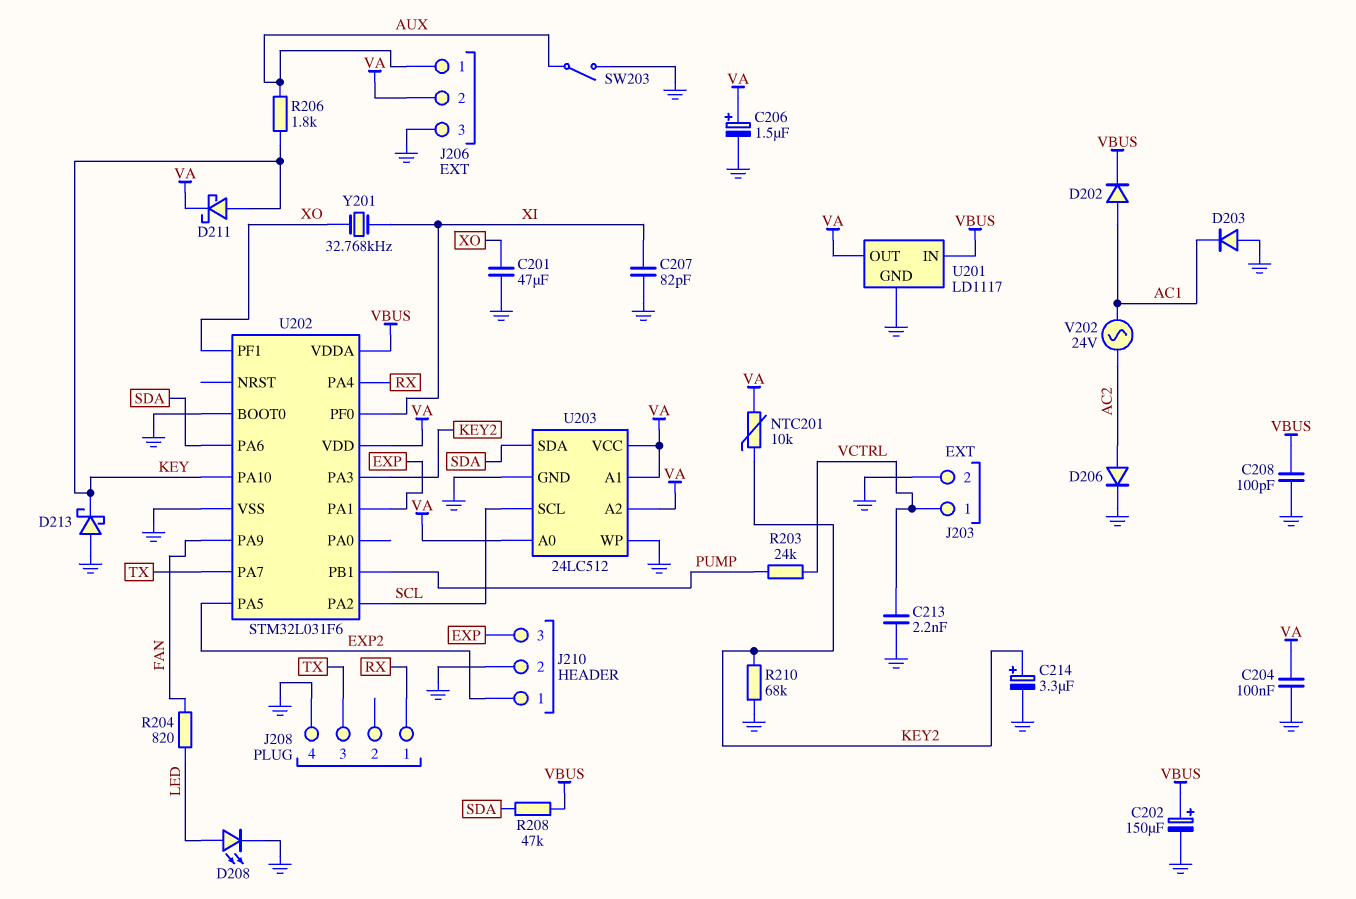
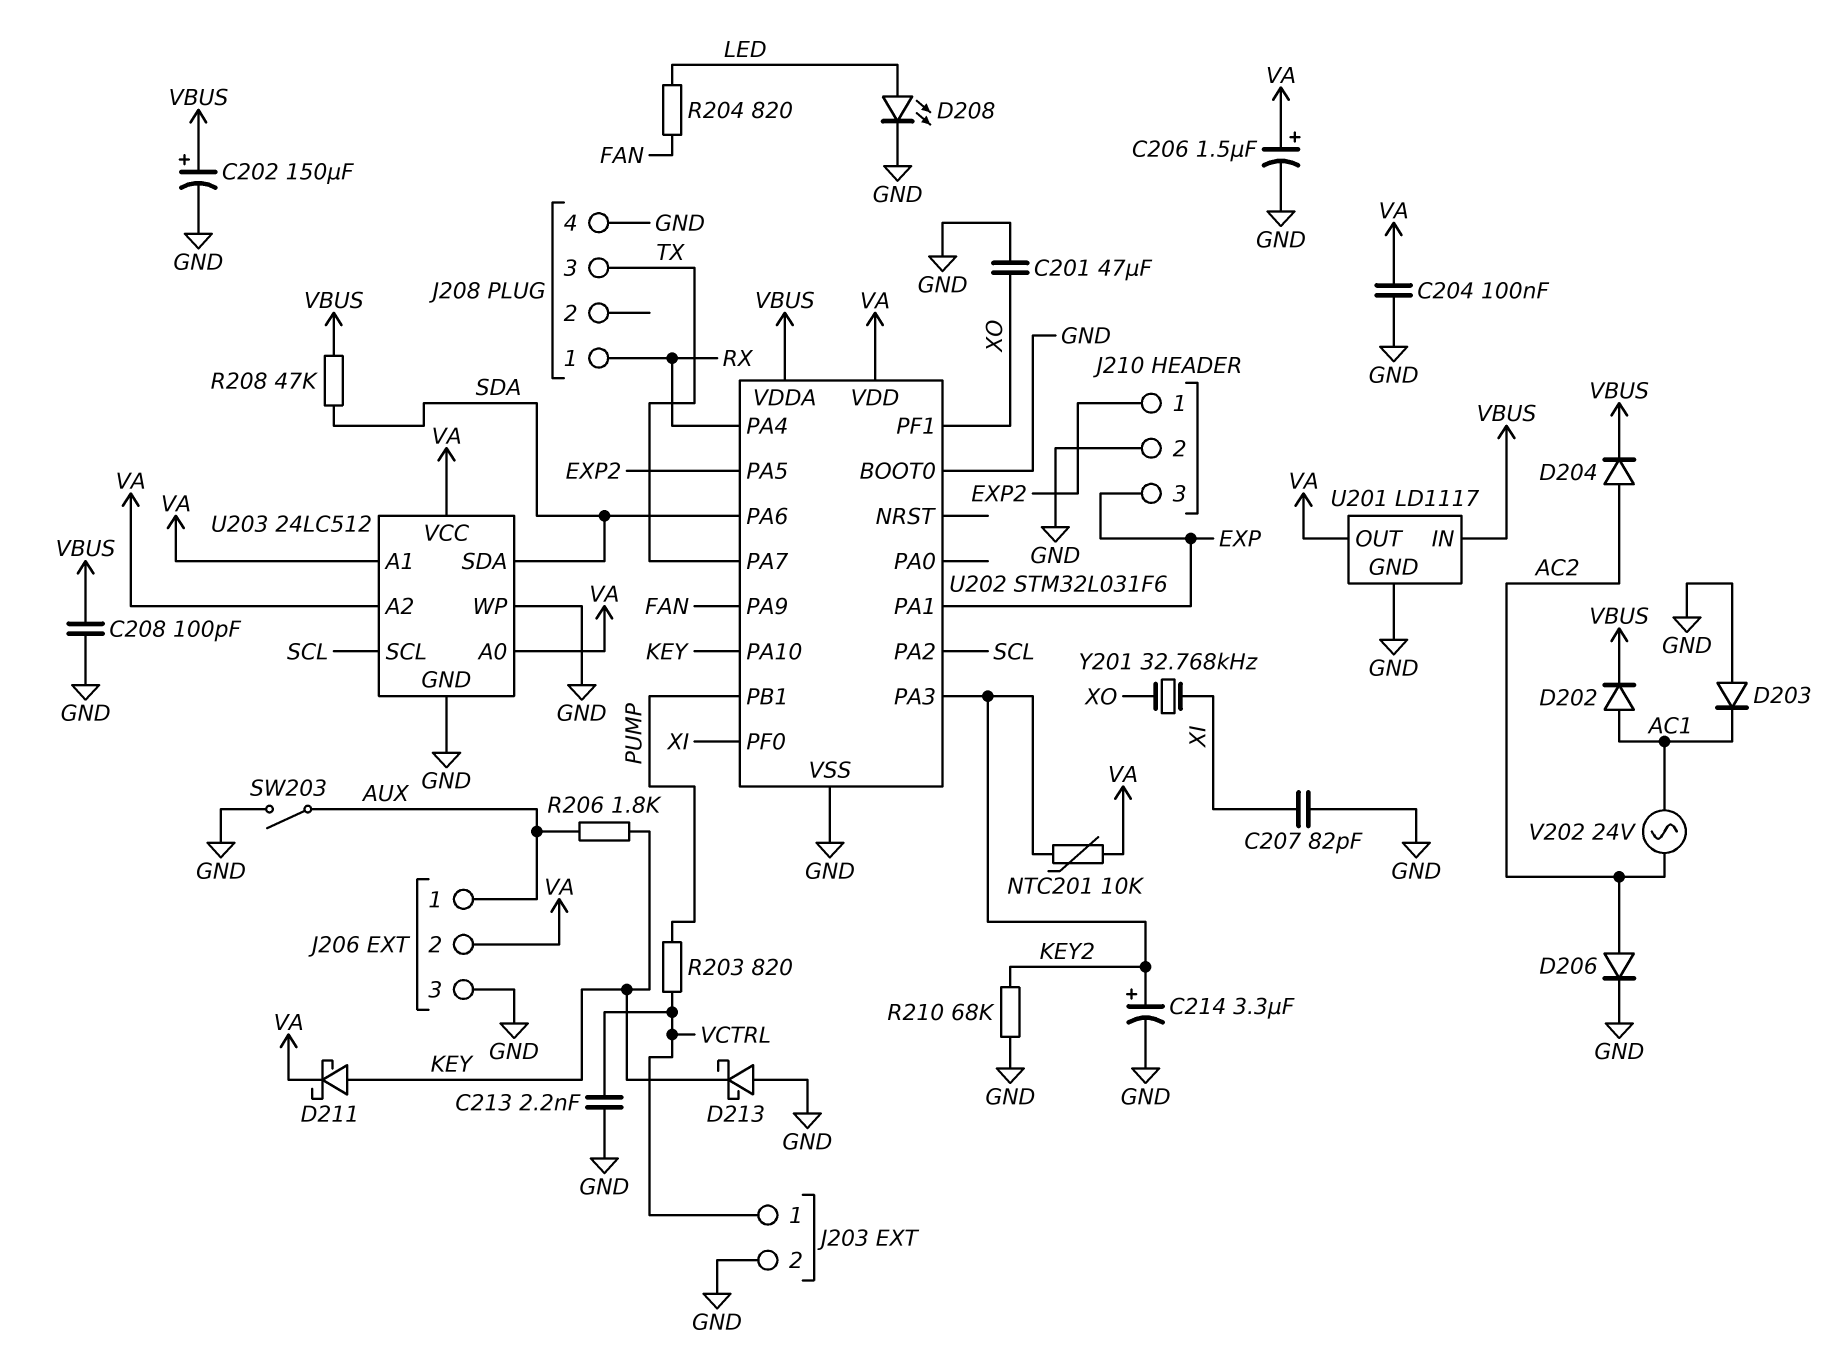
D204: none -> diode (A AC2, K VBUS)
R203: 24k (PUMP, VCTRL) -> 820 (PUMP, VCTRL)

